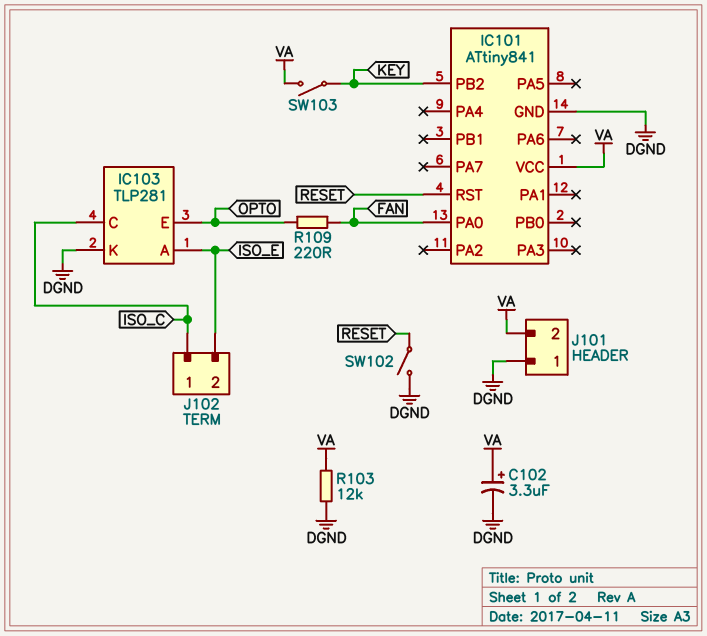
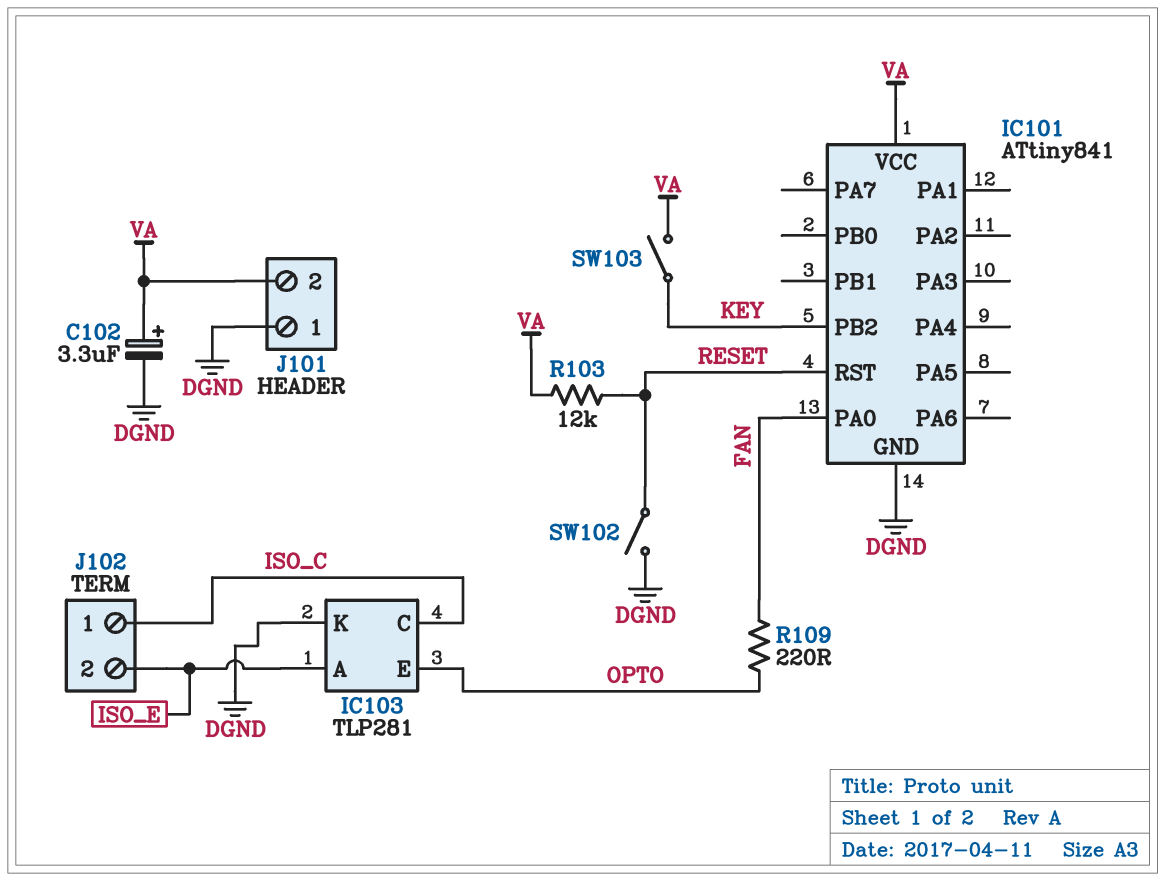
R103: 12k (DGND, VA) -> 12k (RESET, VA)

